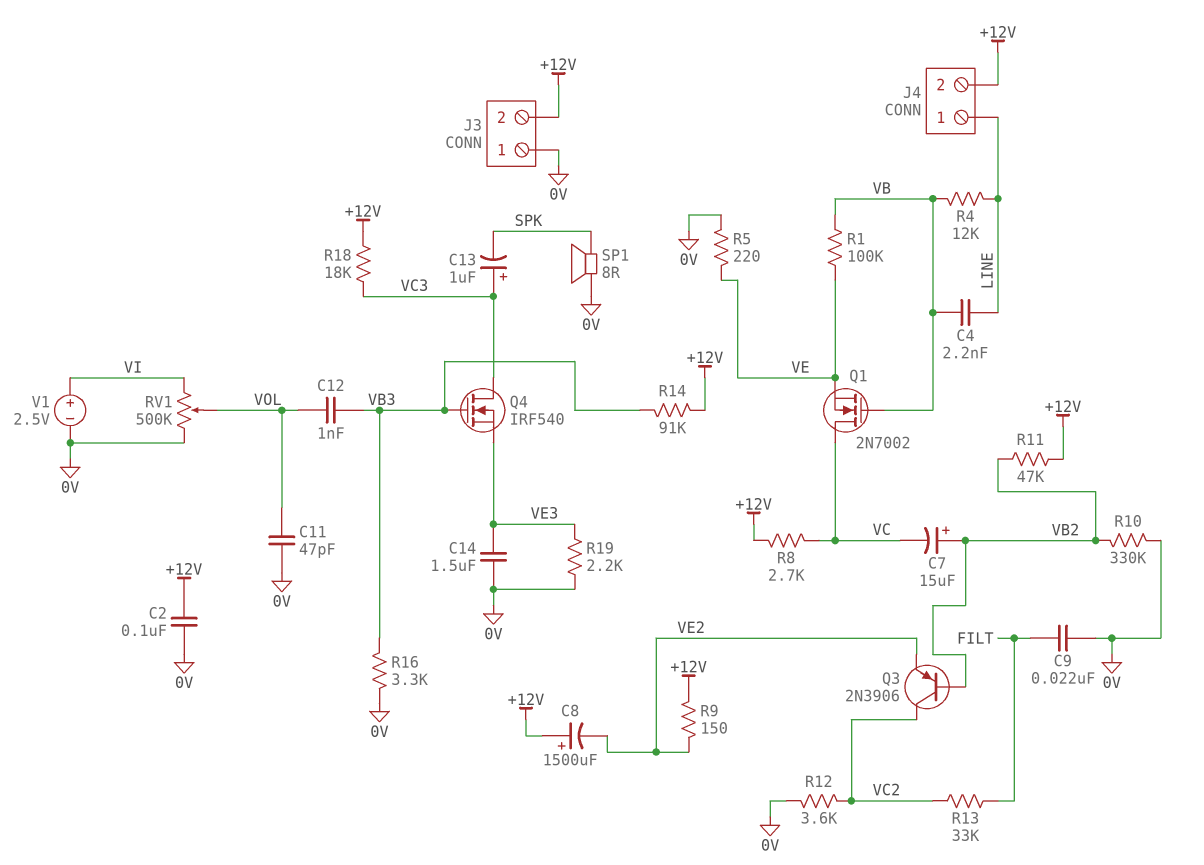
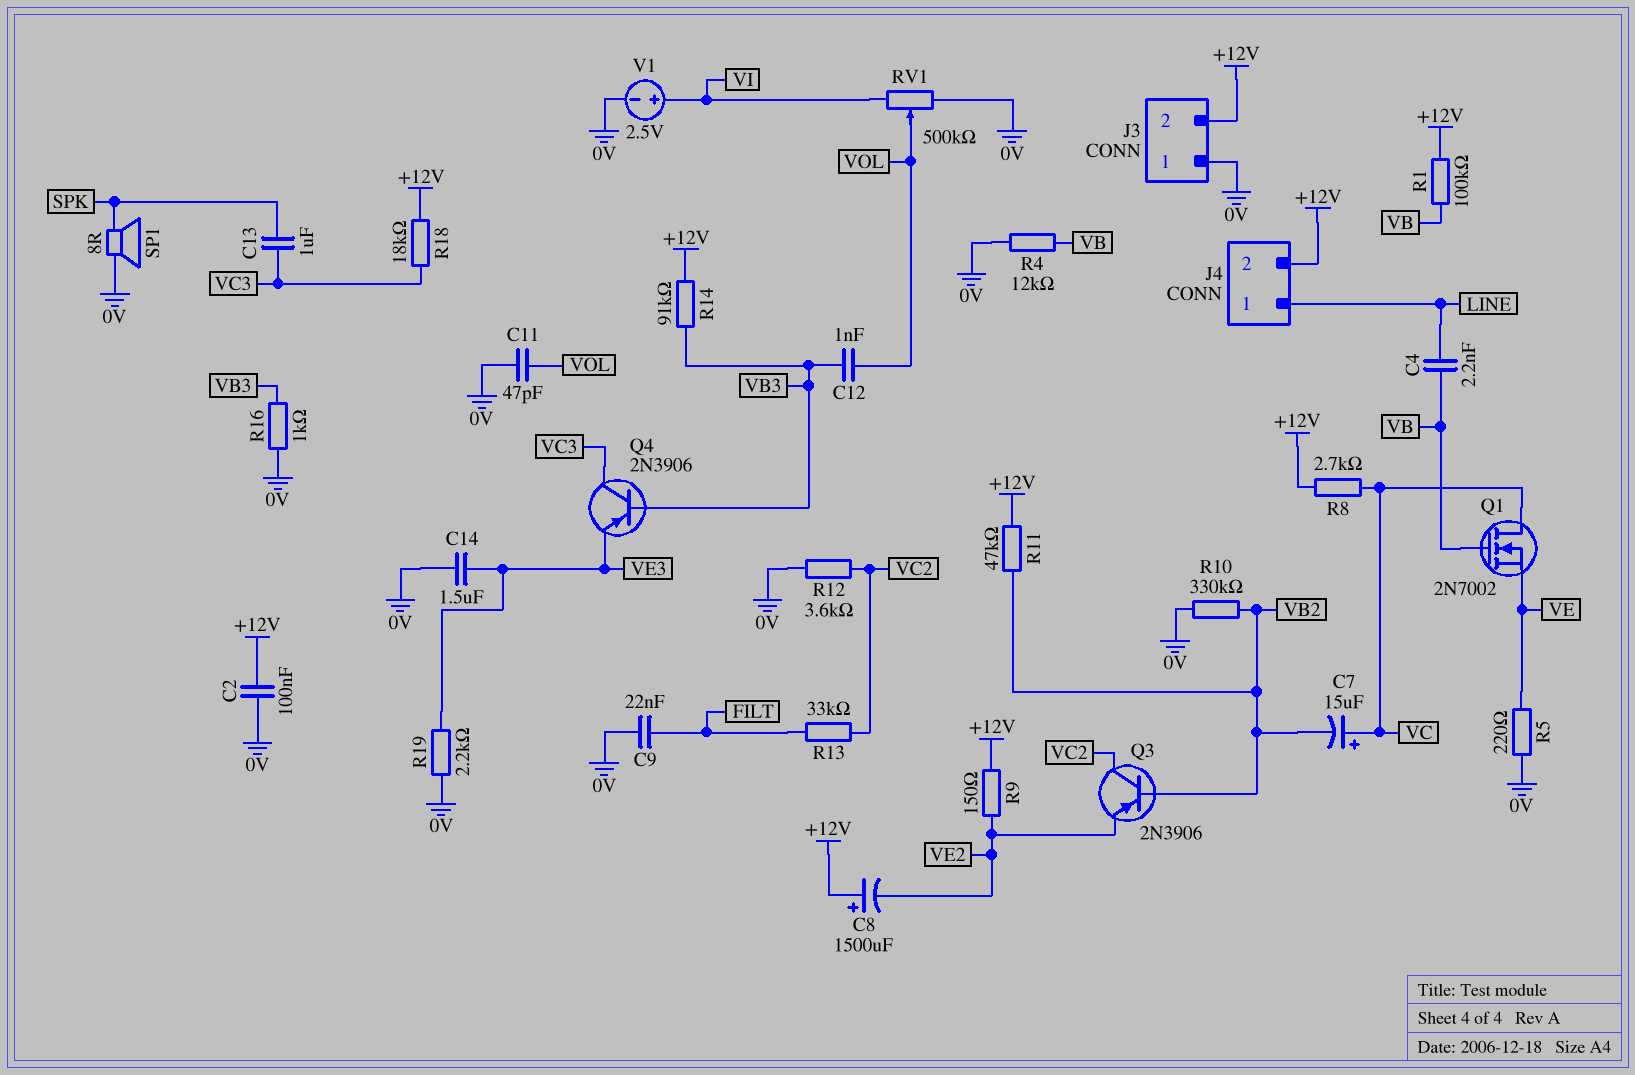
C7: 15uF (plus VB2, minus VC) -> 15uF (plus VC, minus VB2)
C13: 1uF (plus VC3, minus SPK) -> 1uF (SPK, VC3)
Q4: NMOS IRF540 (G VB3, D VC3, S VE3) -> PNP 2N3906 (B VB3, C VC3, E VE3)
R1: 100k (VB, VE) -> 100k (+12V, VB)
R4: 12k (LINE, VB) -> 12k (0V, VB)
R16: 3.3k (0V, VB3) -> 1k (0V, VB3)

